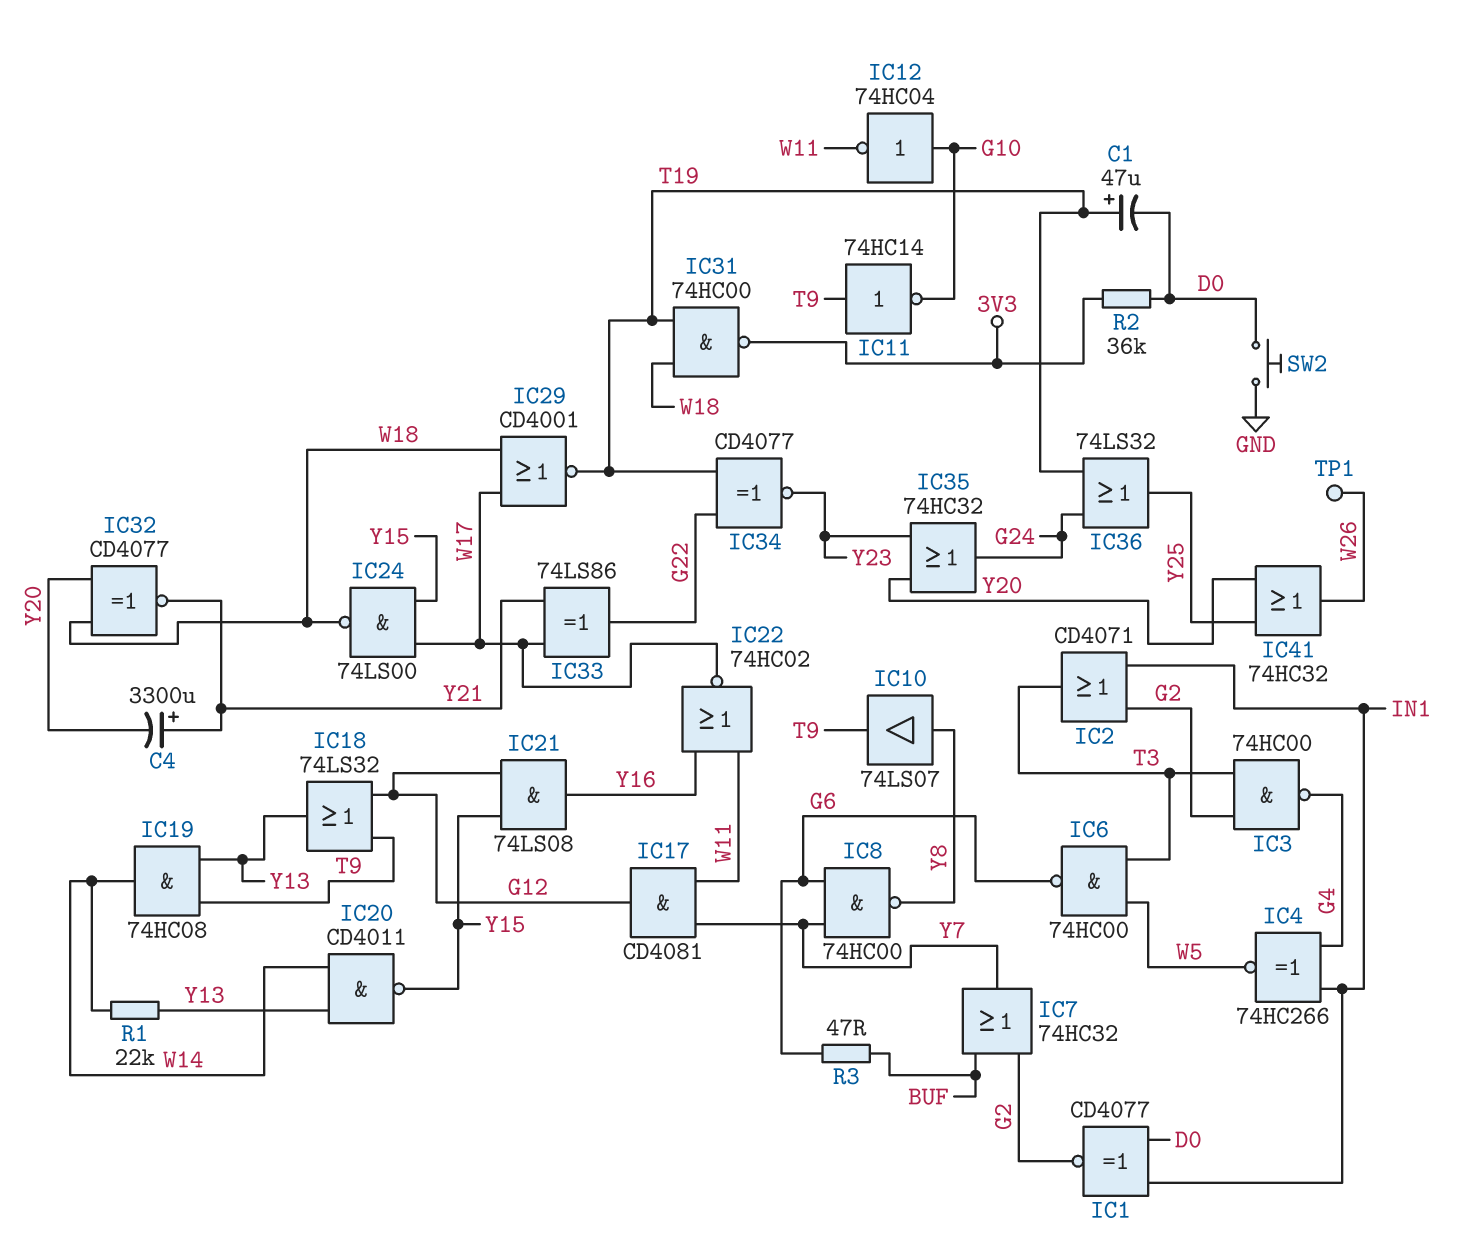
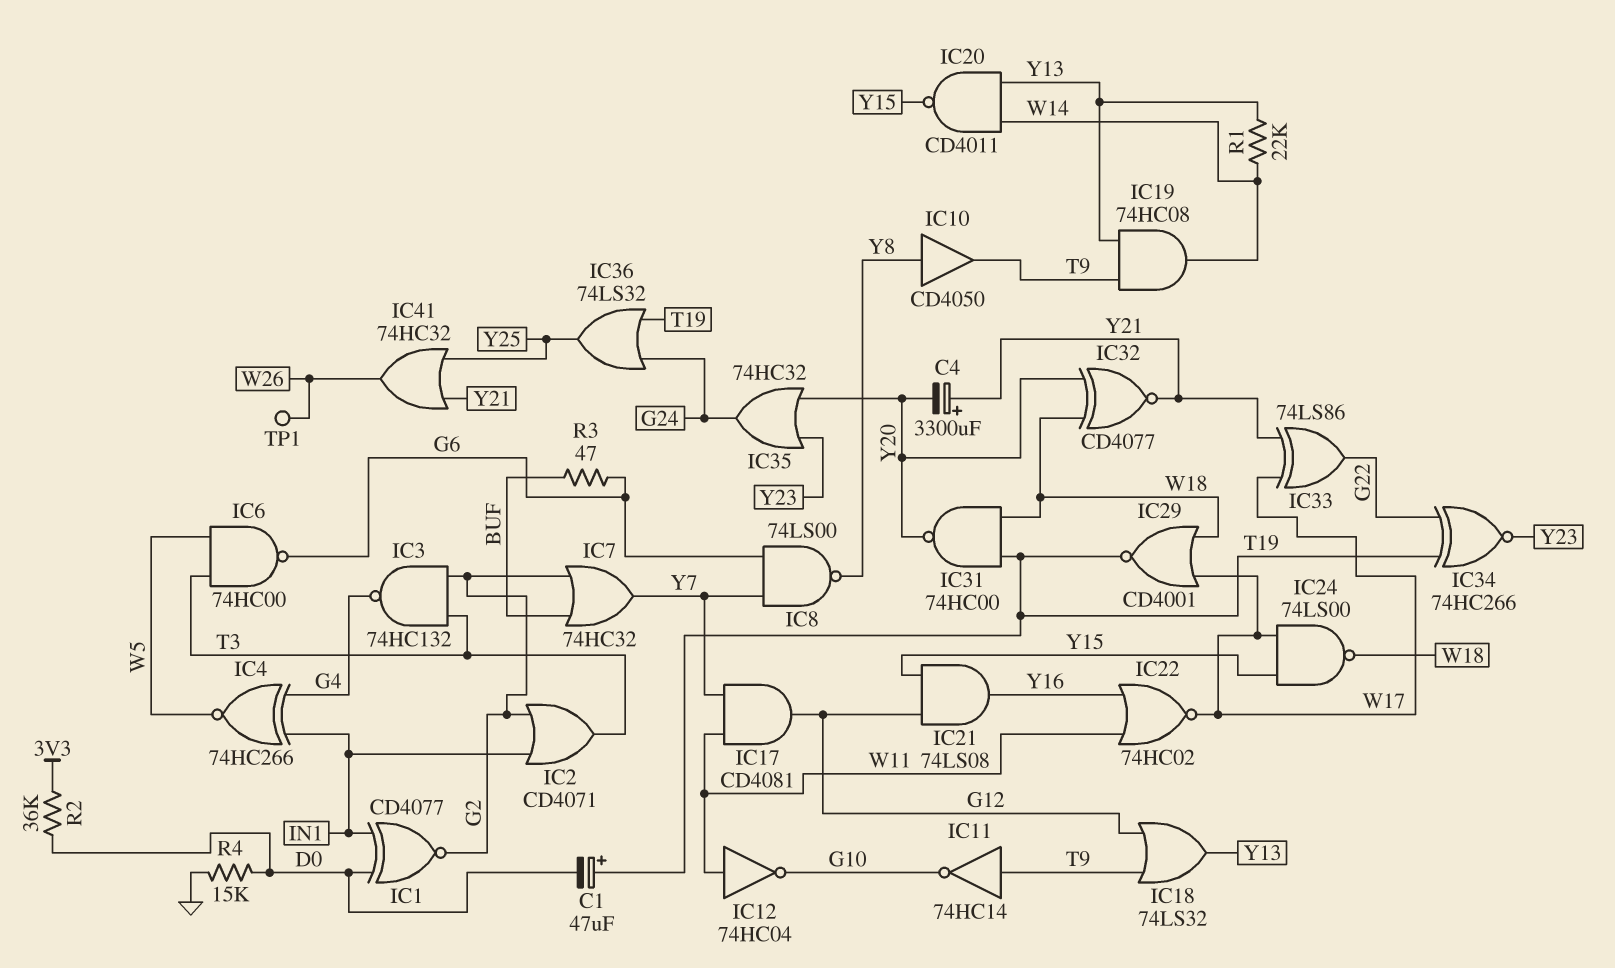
IC3: NAND 74HC00 (in G2, in T3, out G4) -> NAND 74HC132 (in G2, in T3, out G4)
IC8: NAND 74HC00 (in G6, in Y7, out Y8) -> NAND 74LS00 (in G6, in Y7, out Y8)
IC10: buffer 74LS07 (in Y8, out T9) -> buffer CD4050 (in Y8, out T9)
IC12: NOT 74HC04 (in G10, out W11) -> NOT 74HC04 (in W11, out G10)
IC31: NAND 74HC00 (in T19, in W18, out 3V3) -> NAND 74HC00 (in T19, in W18, out Y20)
IC34: XNOR CD4077 (in G22, in T19, out Y23) -> XNOR 74HC266 (in G22, in T19, out Y23)
IC41: OR 74HC32 (in Y20, in Y25, out W26) -> OR 74HC32 (in Y21, in Y25, out W26)
R4: none -> 15k (D0, GND)
SW2: button (D0, GND) -> none

